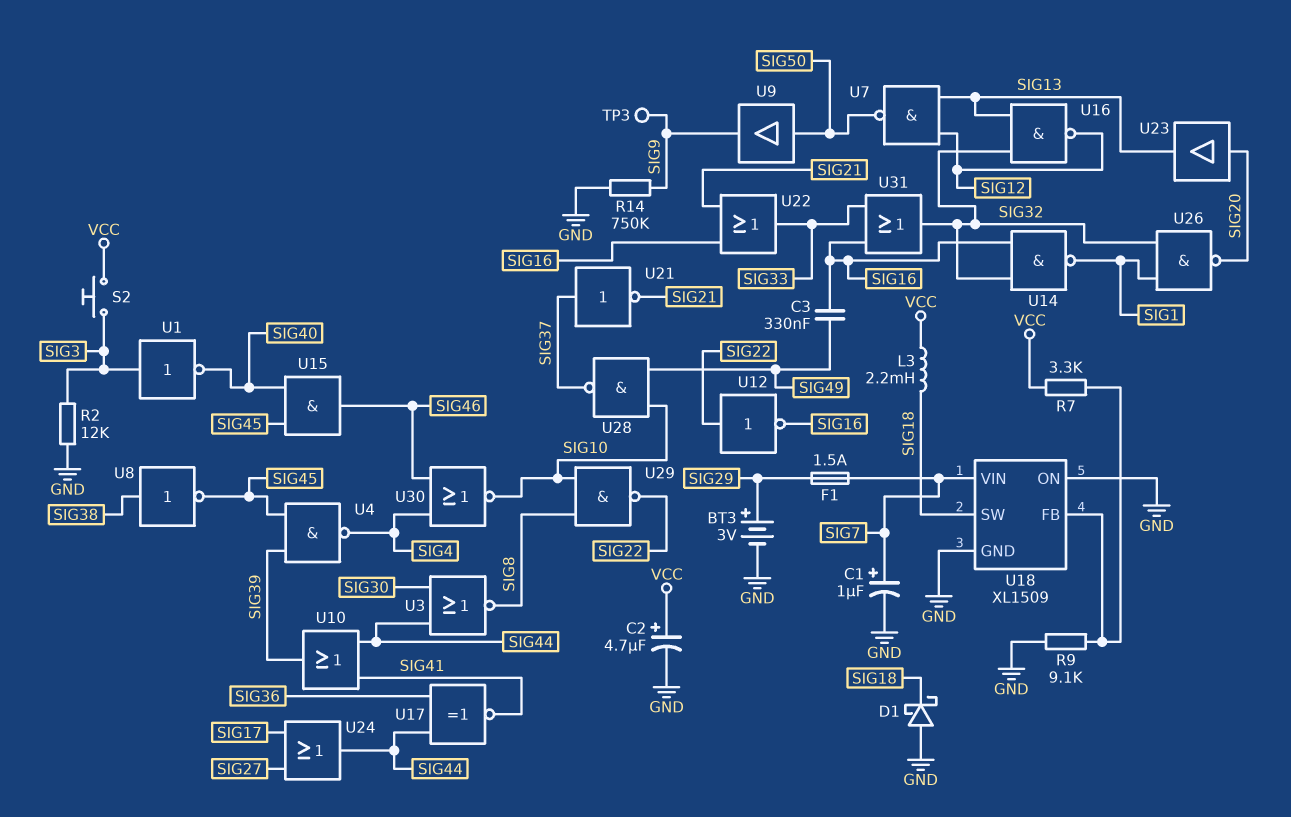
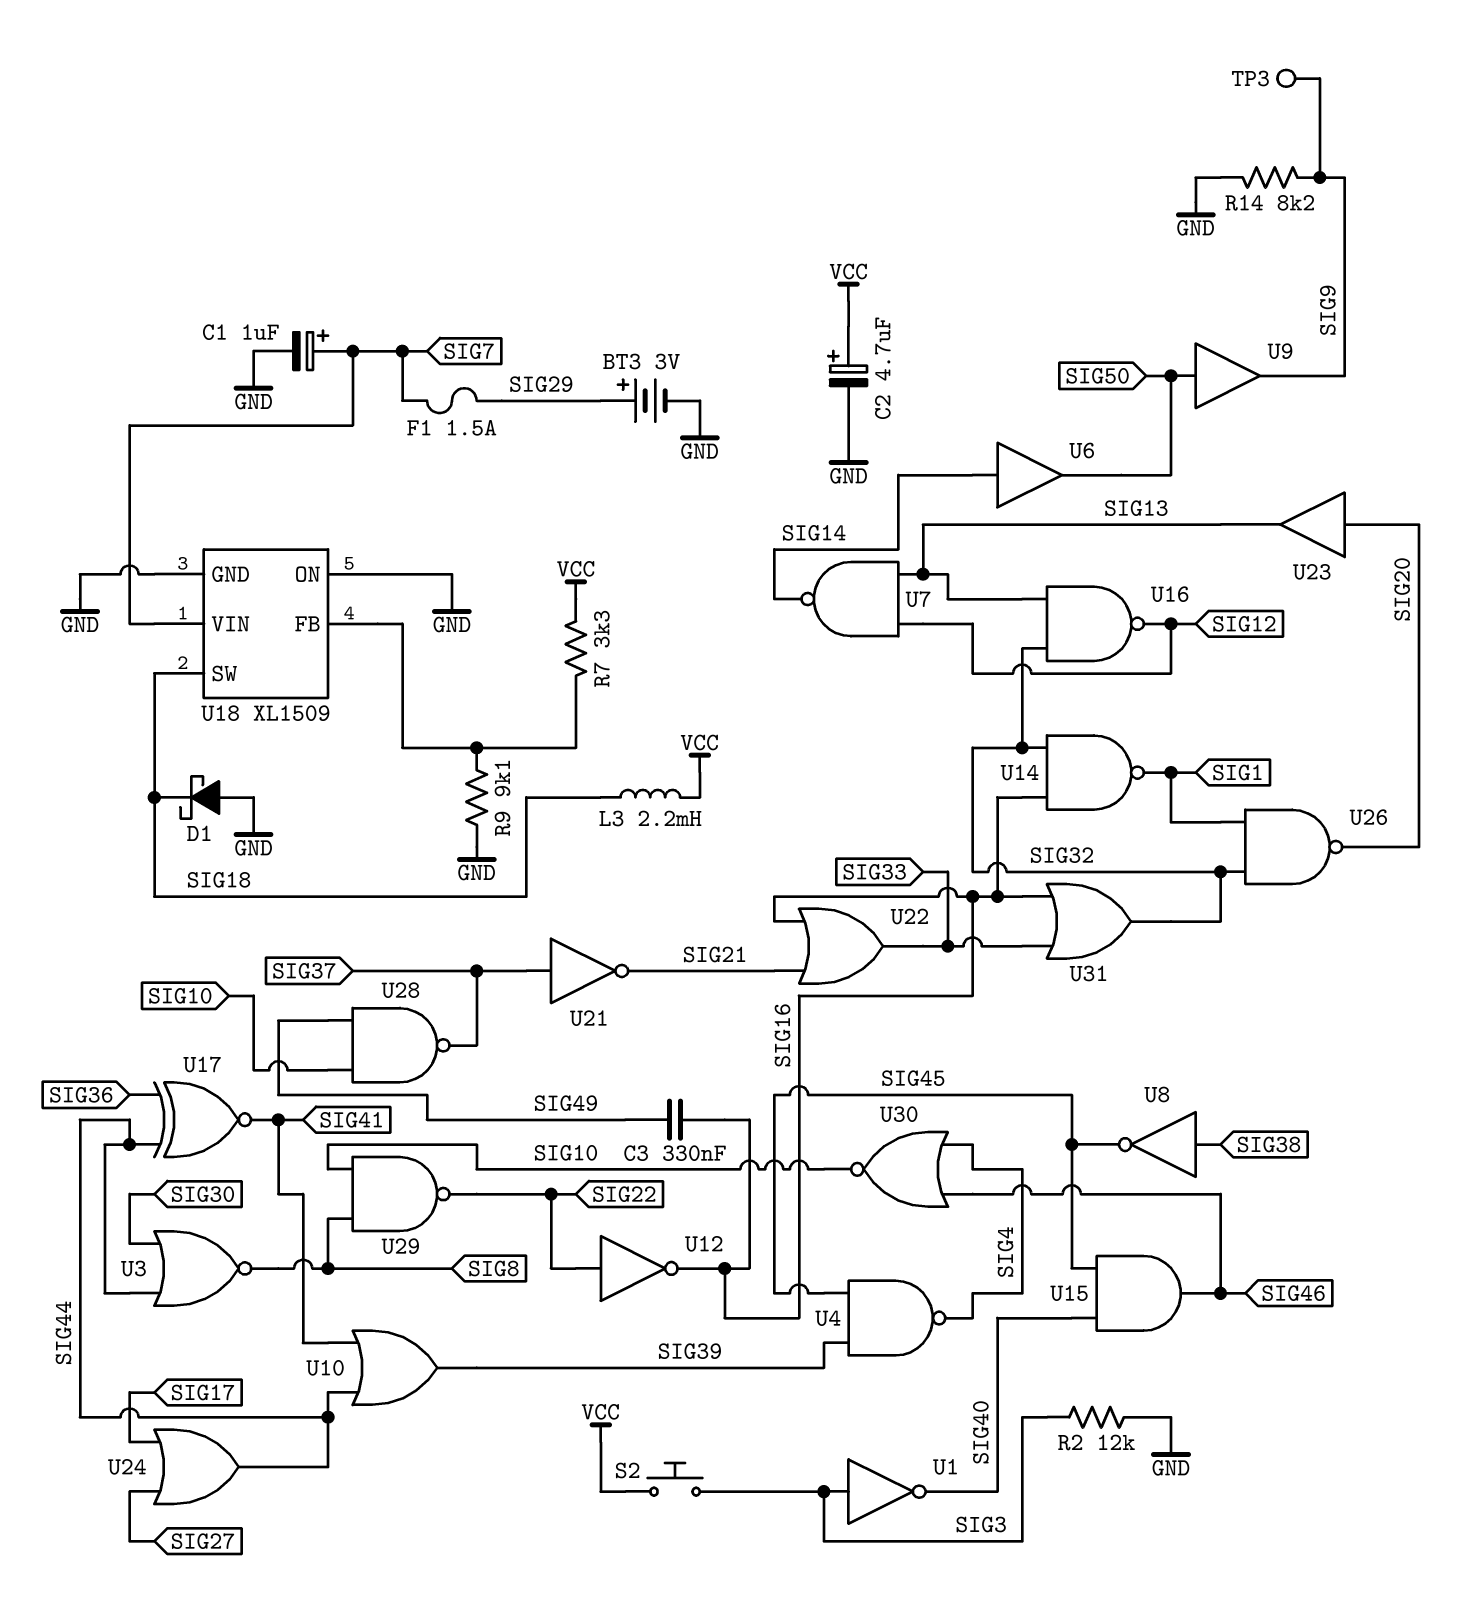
R14: 750k (GND, SIG9) -> 8.2k (GND, SIG9)
U6: none -> buffer (in SIG14, out SIG50)
U7: NAND (in SIG12, in SIG13, out SIG50) -> NAND (in SIG12, in SIG13, out SIG14)

